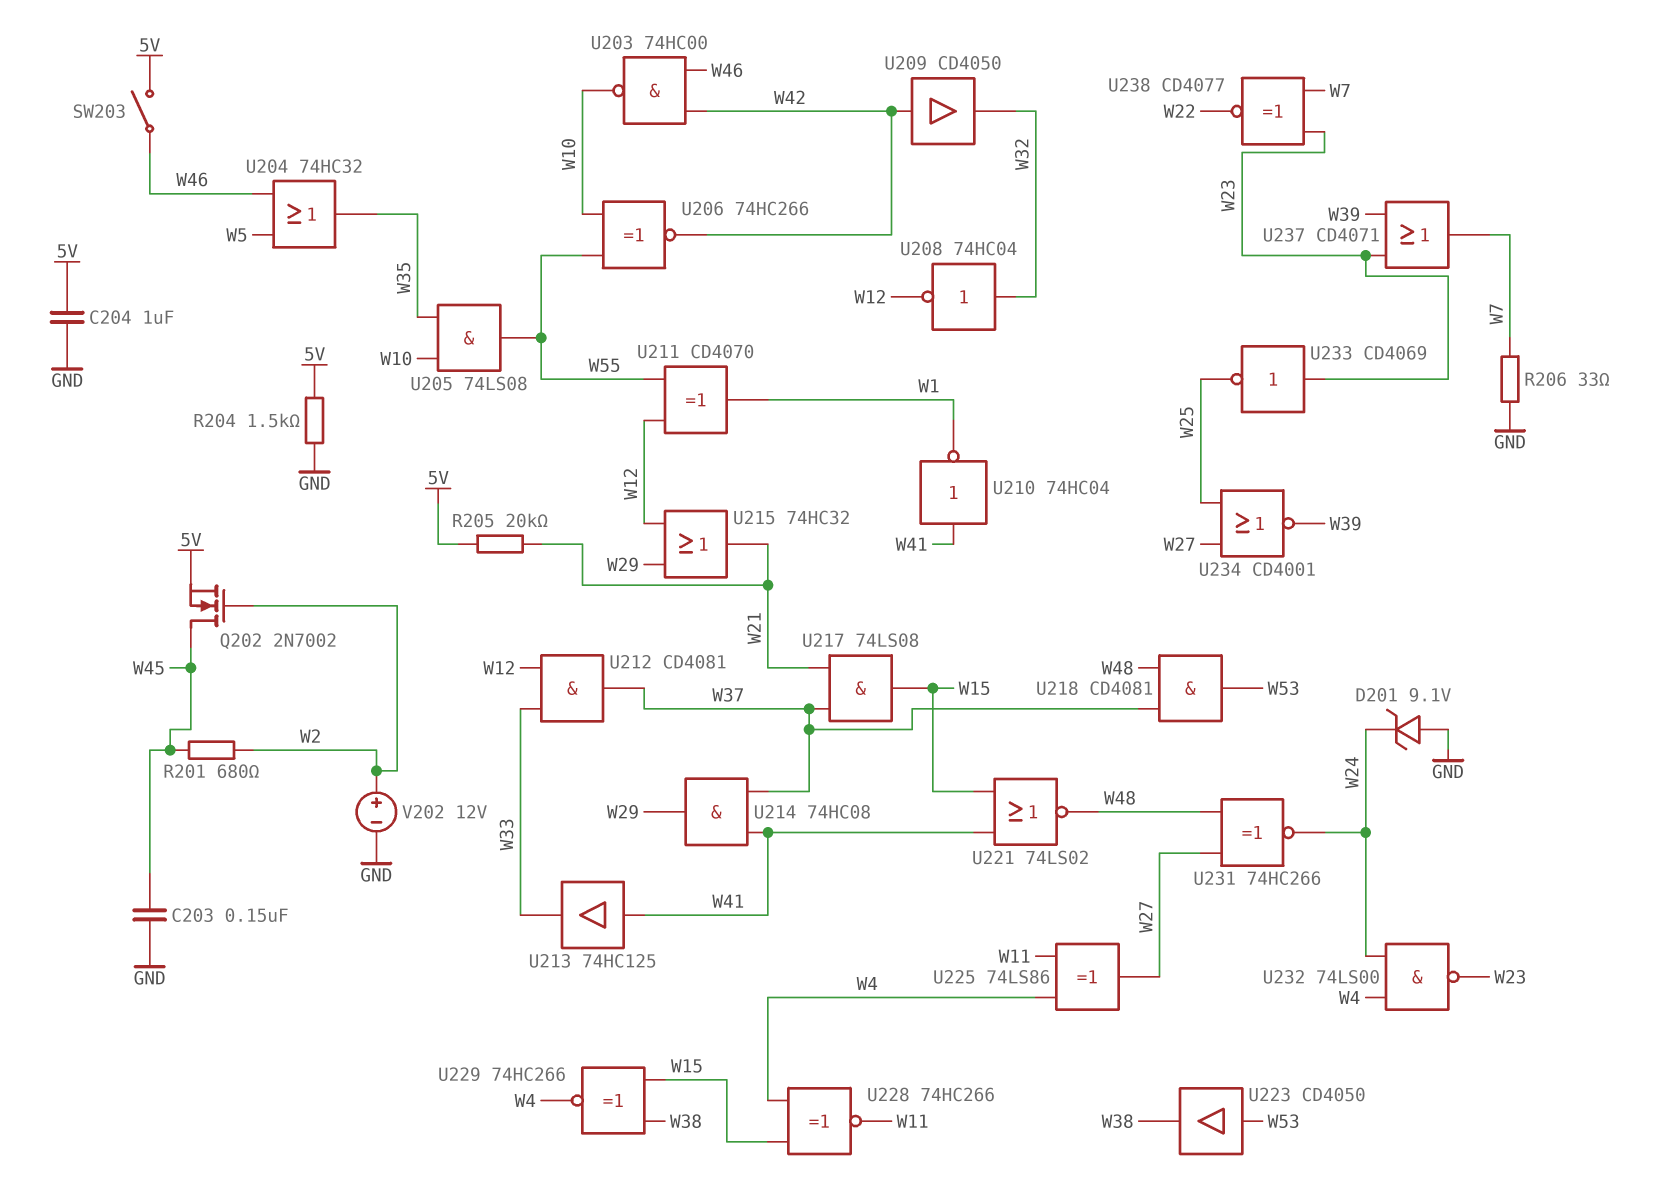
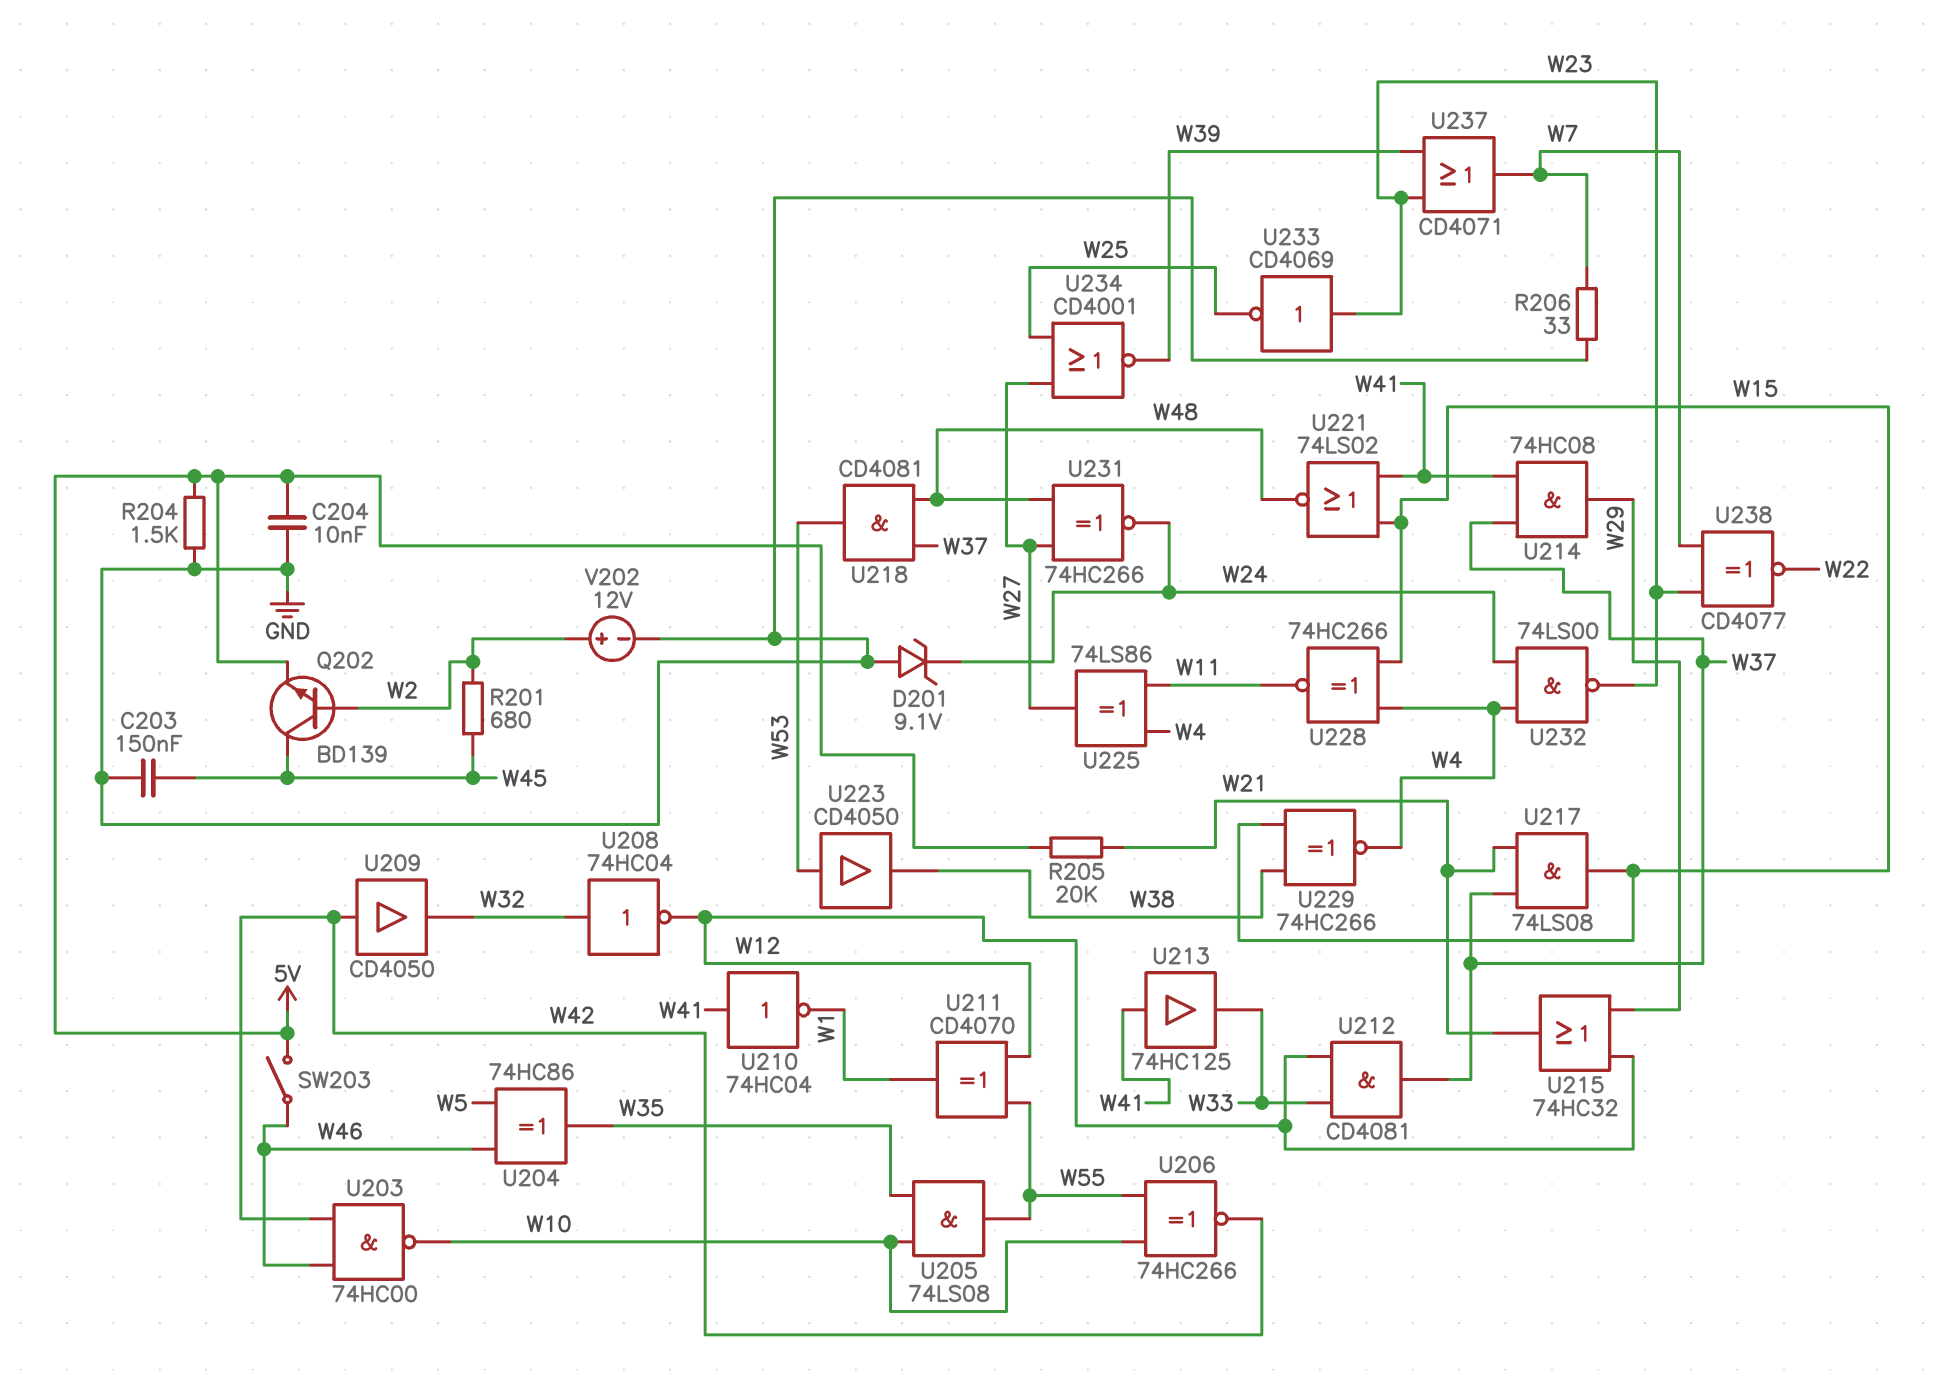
C204: 1uF (5V, GND) -> 10nF (5V, GND)
Q202: NMOS 2N7002 (G W2, D W45, S 5V) -> NPN BD139 (B W2, C W45, E 5V)
U204: OR 74HC32 (in W5, in W46, out W35) -> XOR 74HC86 (in W5, in W46, out W35)

